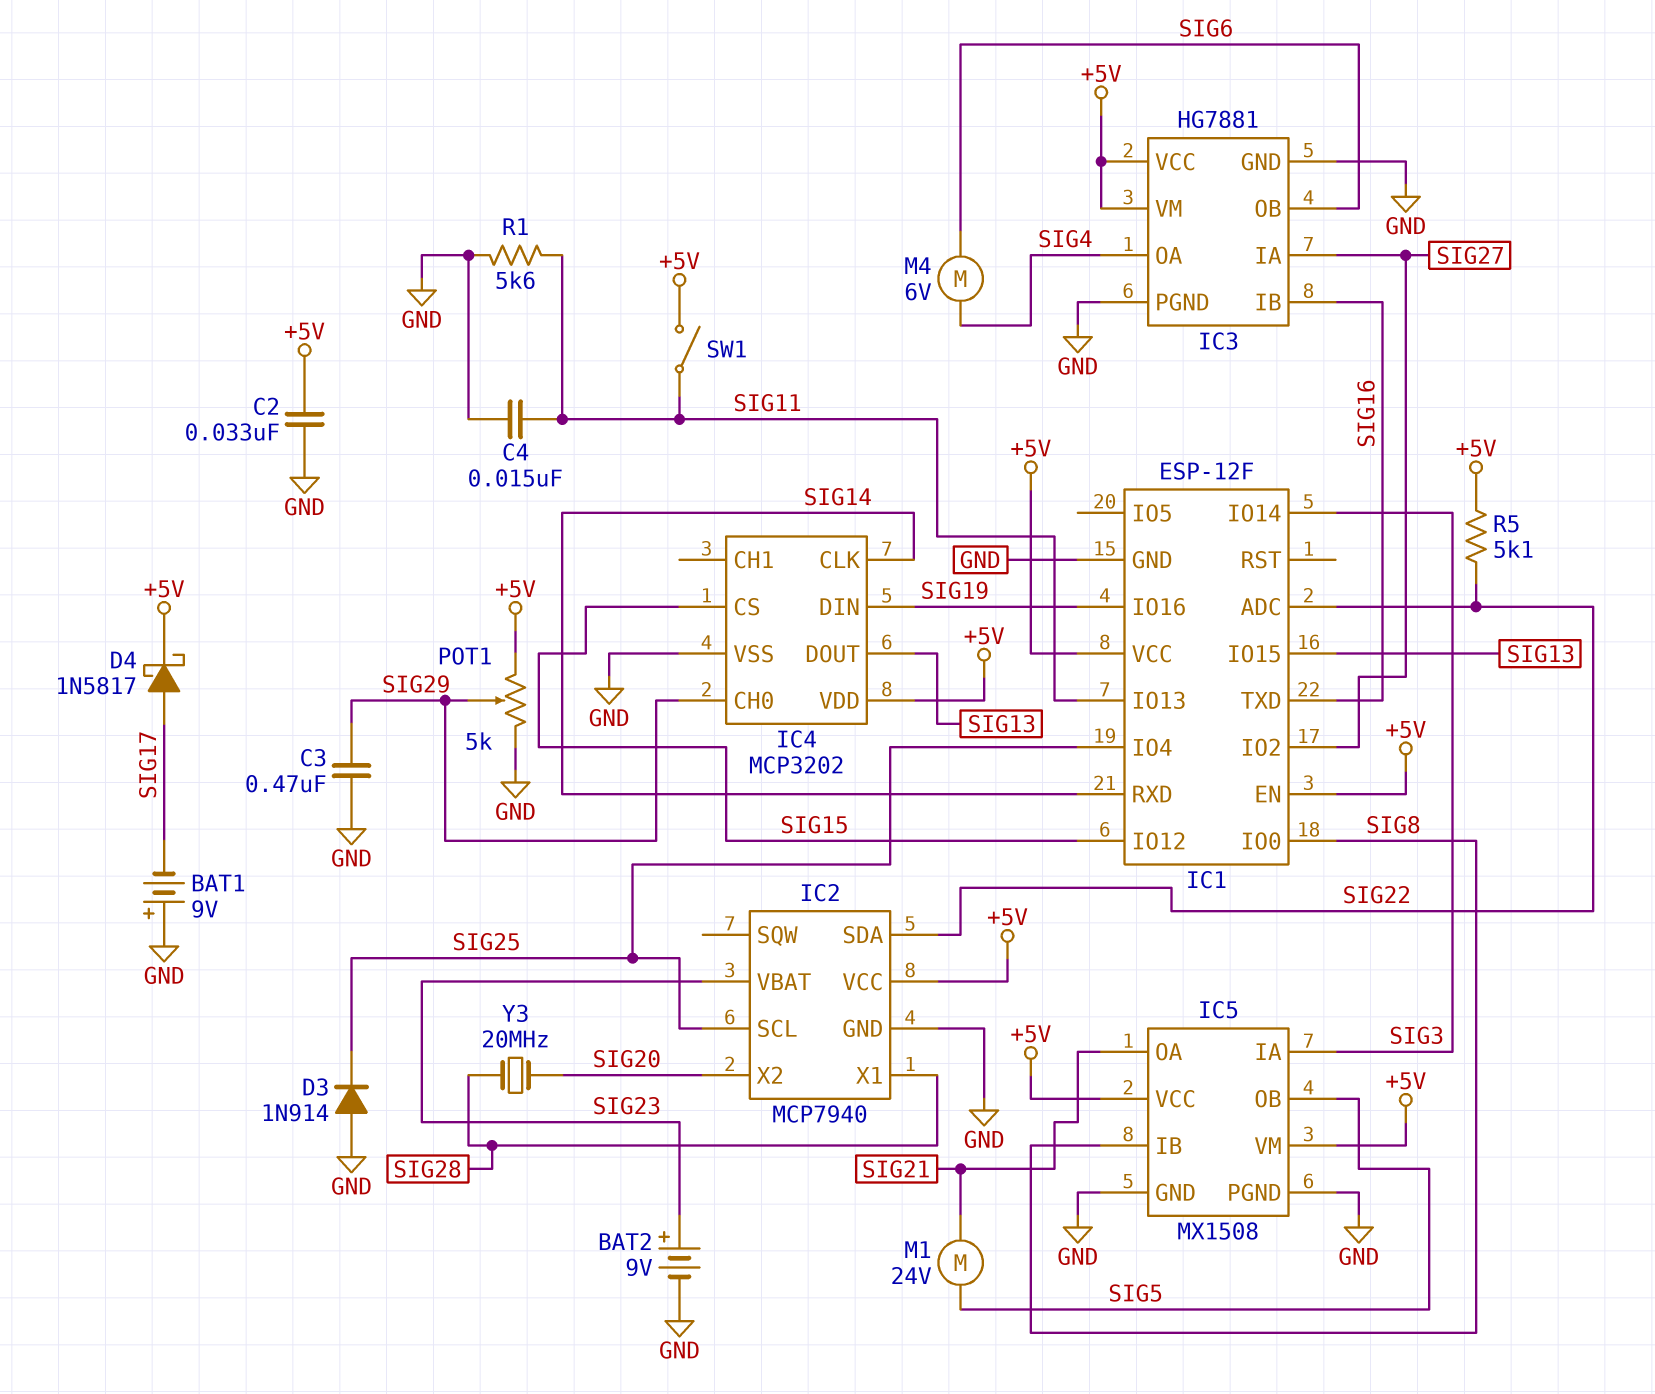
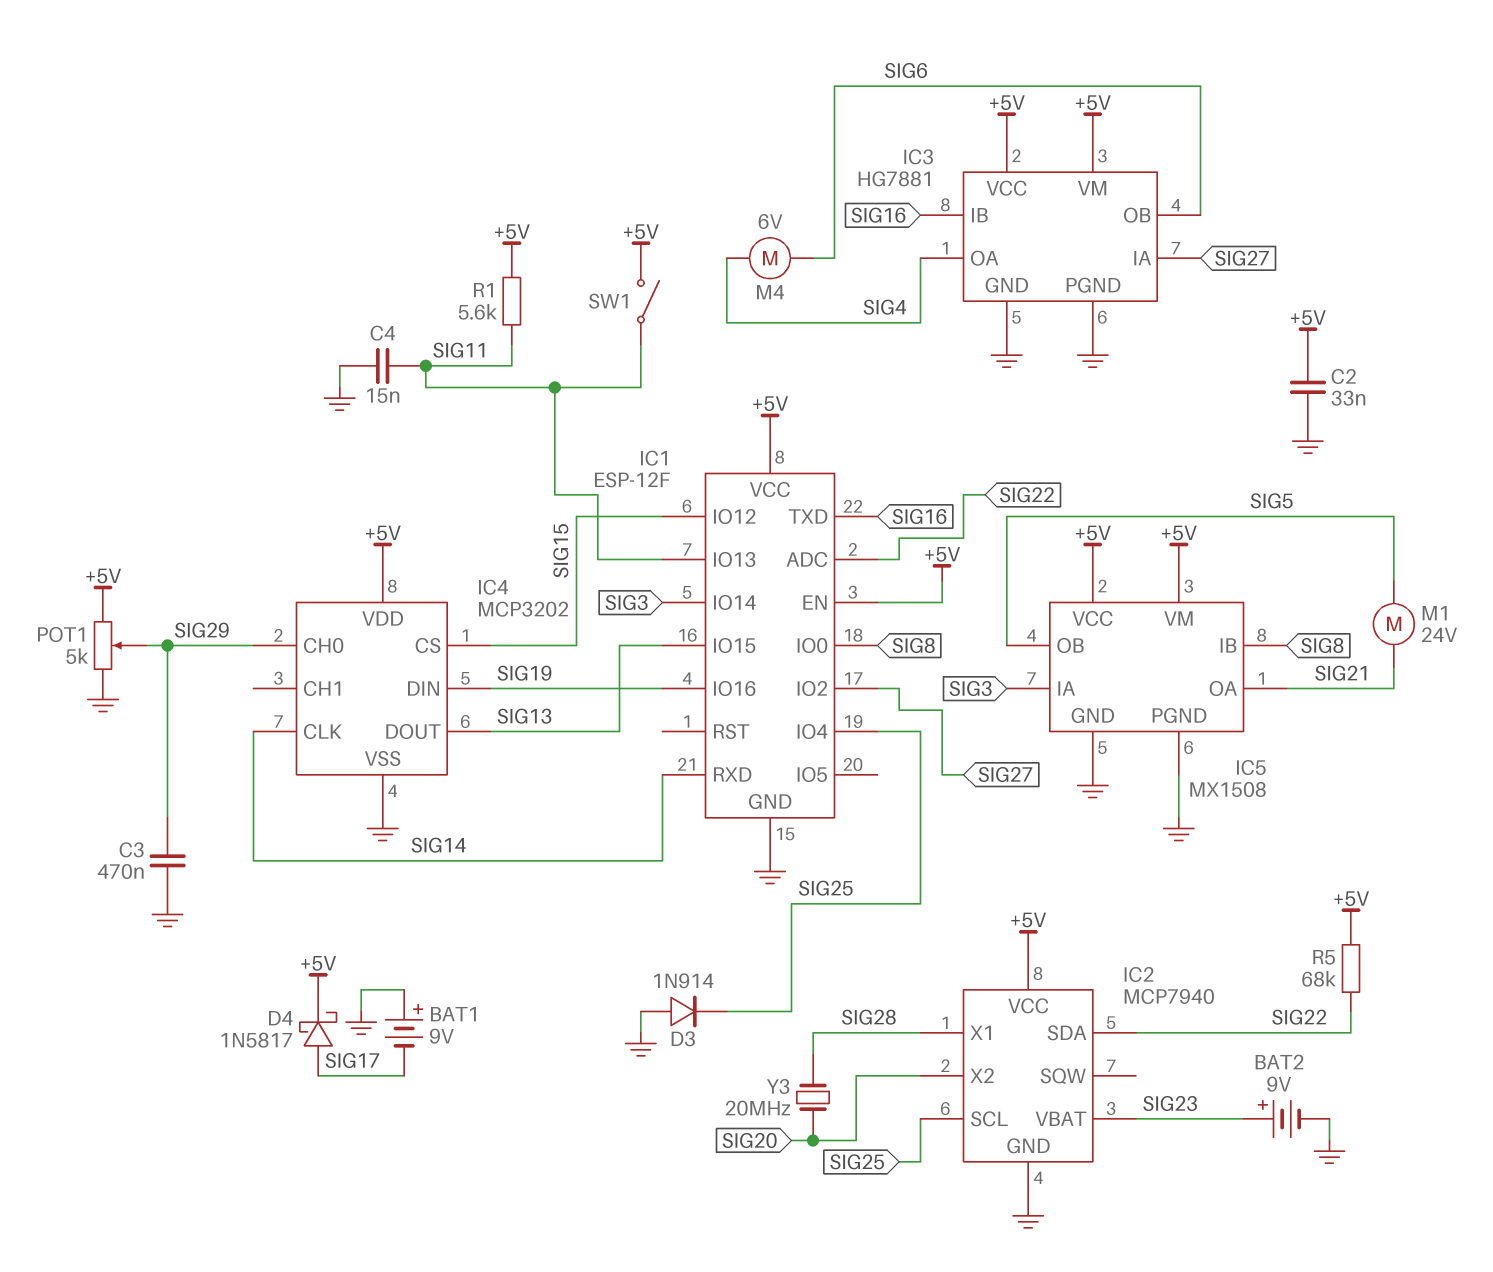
R1: 5.6k (GND, SIG11) -> 5.6k (+5V, SIG11)
R5: 5.1k (+5V, SIG22) -> 68k (+5V, SIG22)

